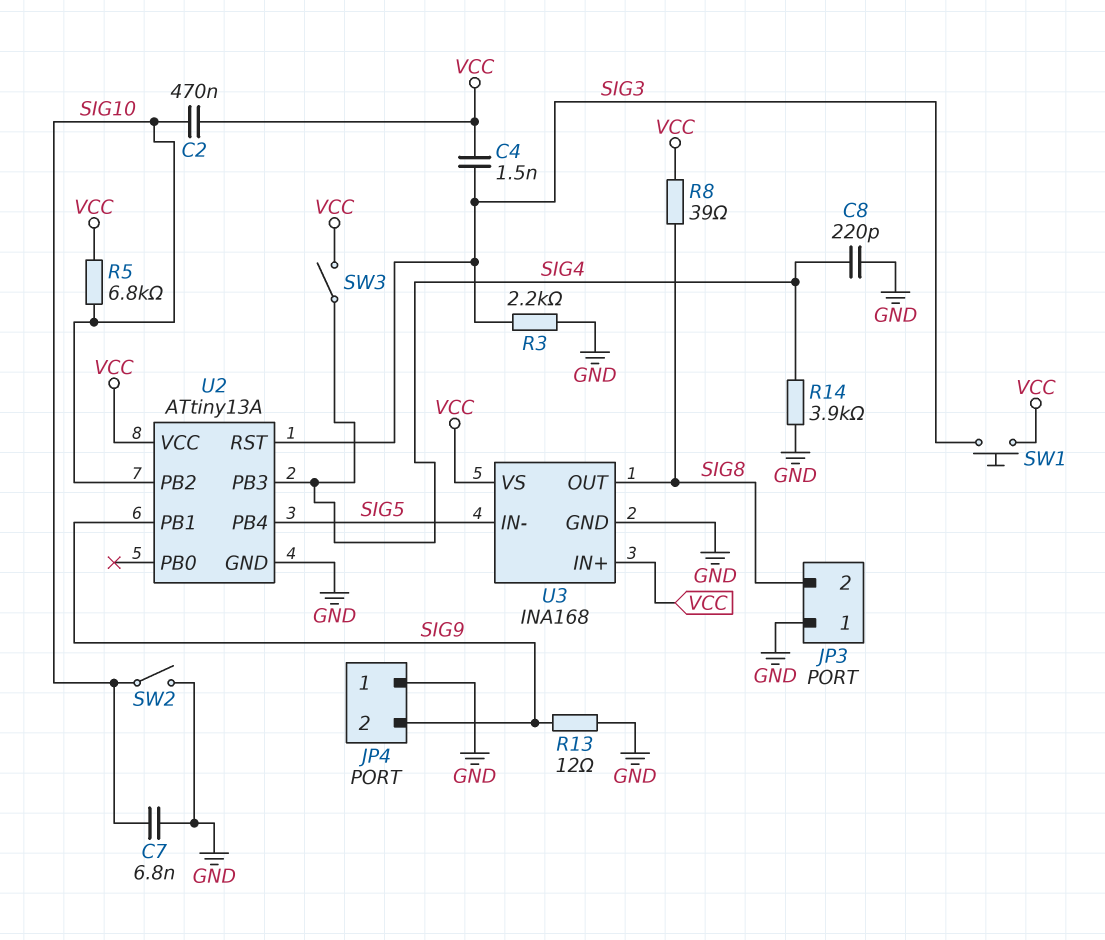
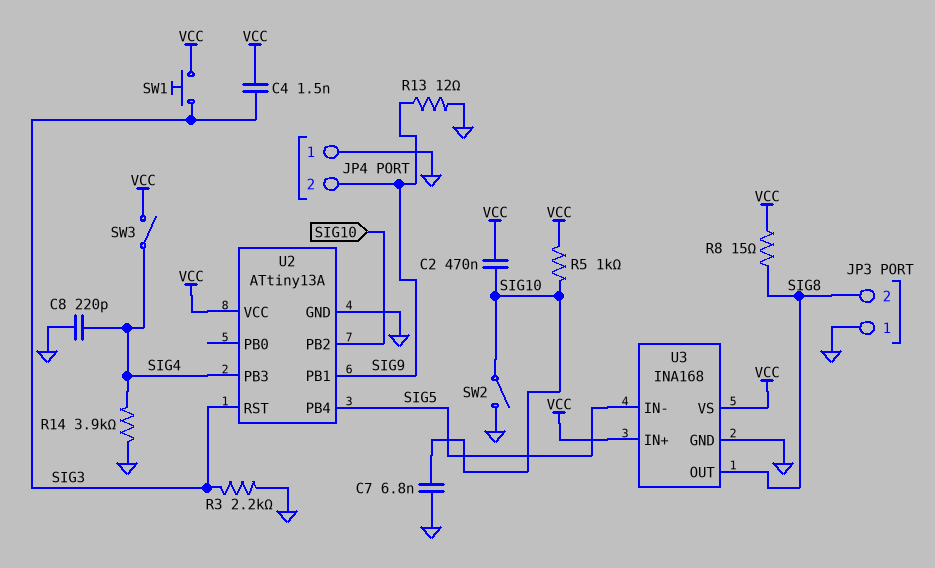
R5: 6.8k (SIG10, VCC) -> 1k (SIG10, VCC)
R8: 39 (SIG8, VCC) -> 15 (SIG8, VCC)

